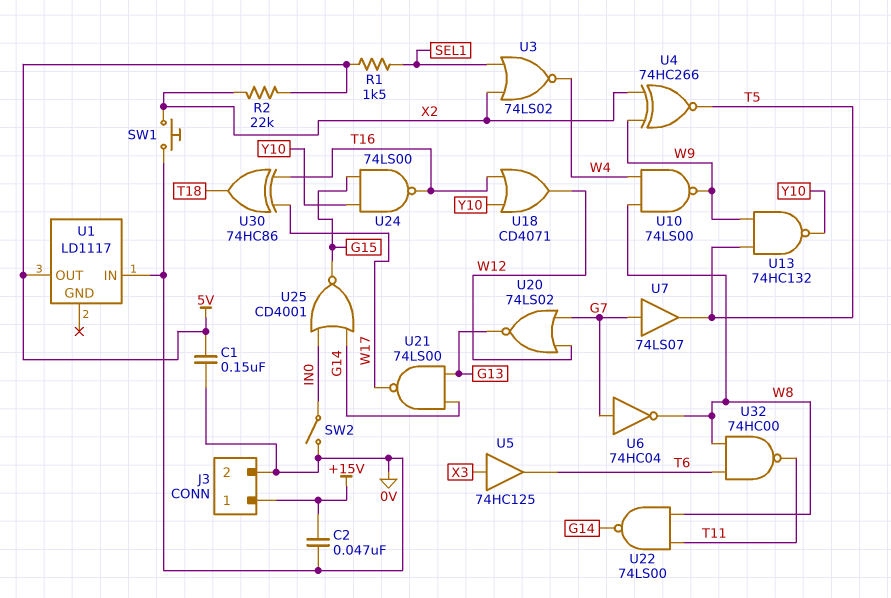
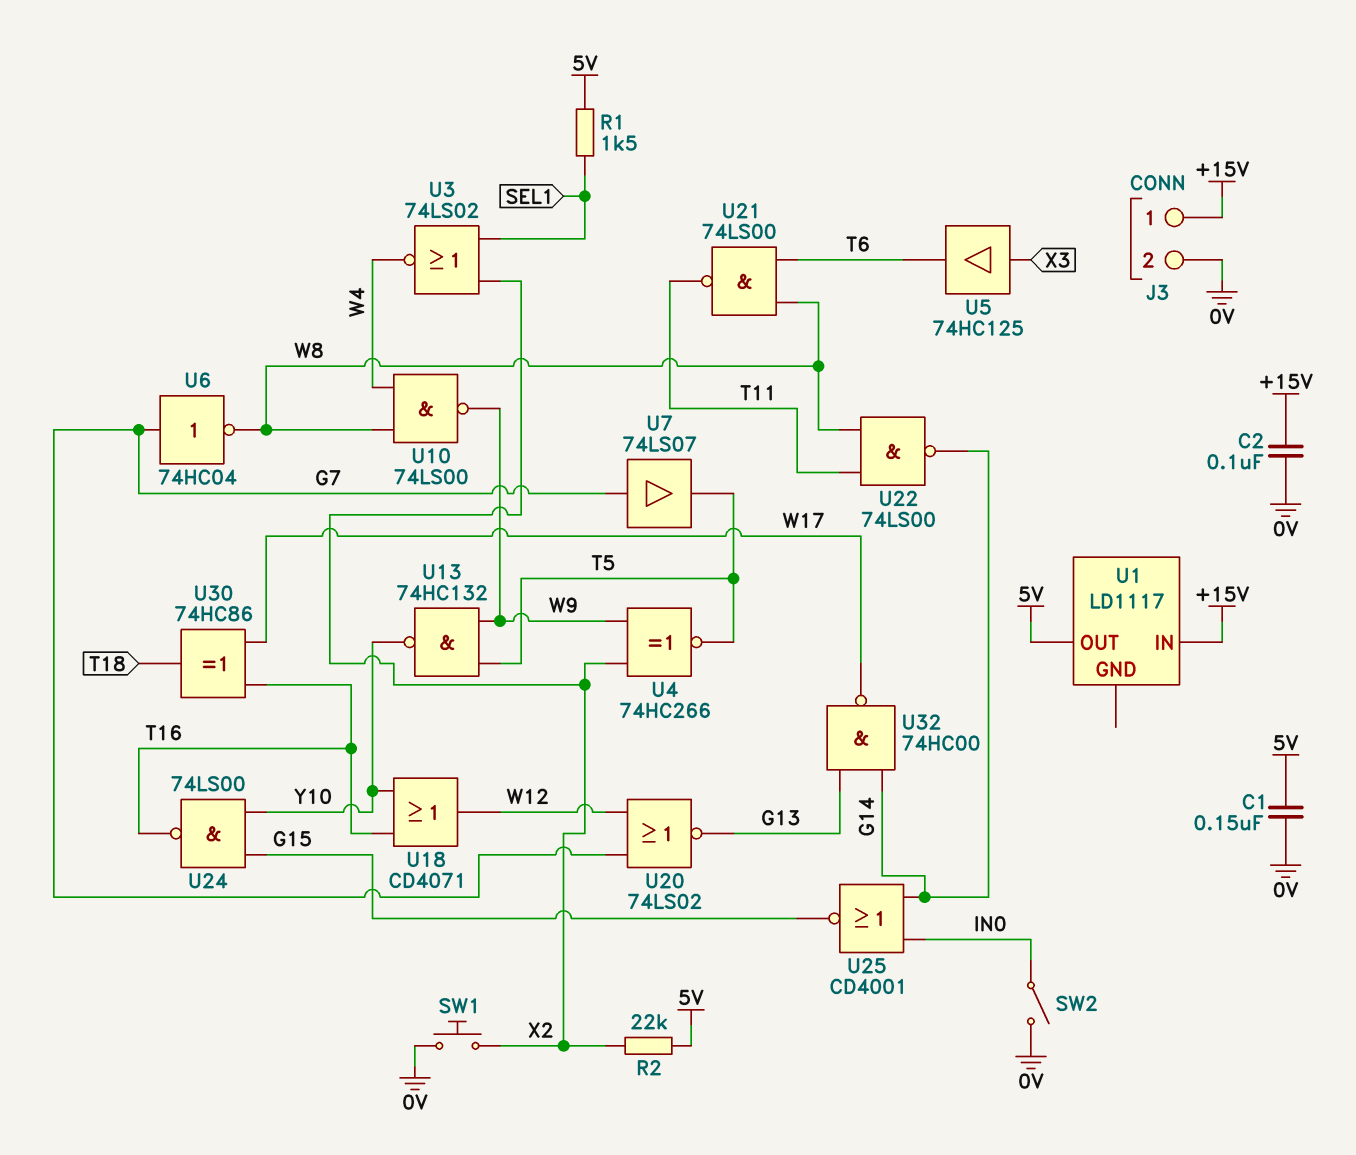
C2: 47nF (+15V, 0V) -> 100nF (+15V, 0V)
U1 pin IN: 0V -> +15V
U21: NAND 74LS00 (in G13, in G14, out W17) -> NAND 74LS00 (in T6, in W8, out T11)
U32: NAND 74HC00 (in T6, in W8, out T11) -> NAND 74HC00 (in G13, in G14, out W17)

